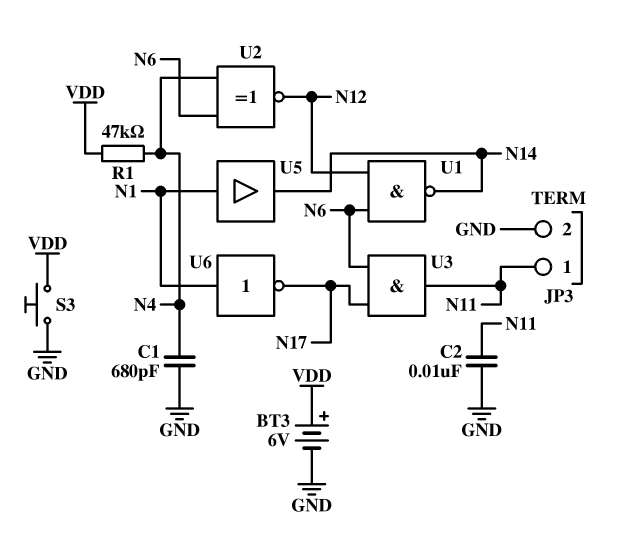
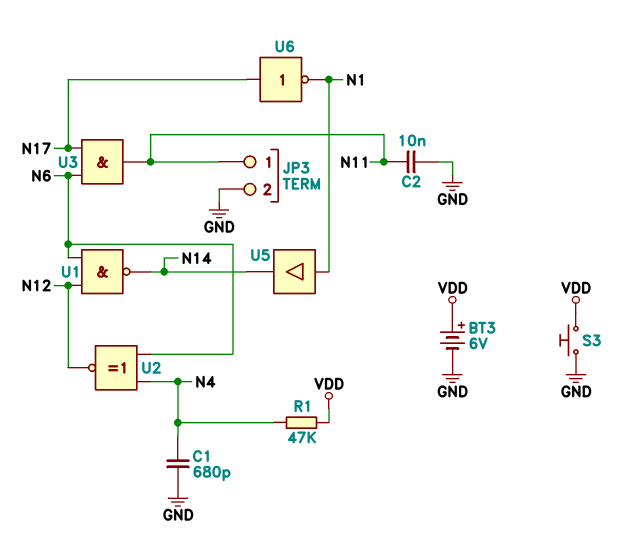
U6: NOT (in N1, out N17) -> NOT (in N17, out N1)

